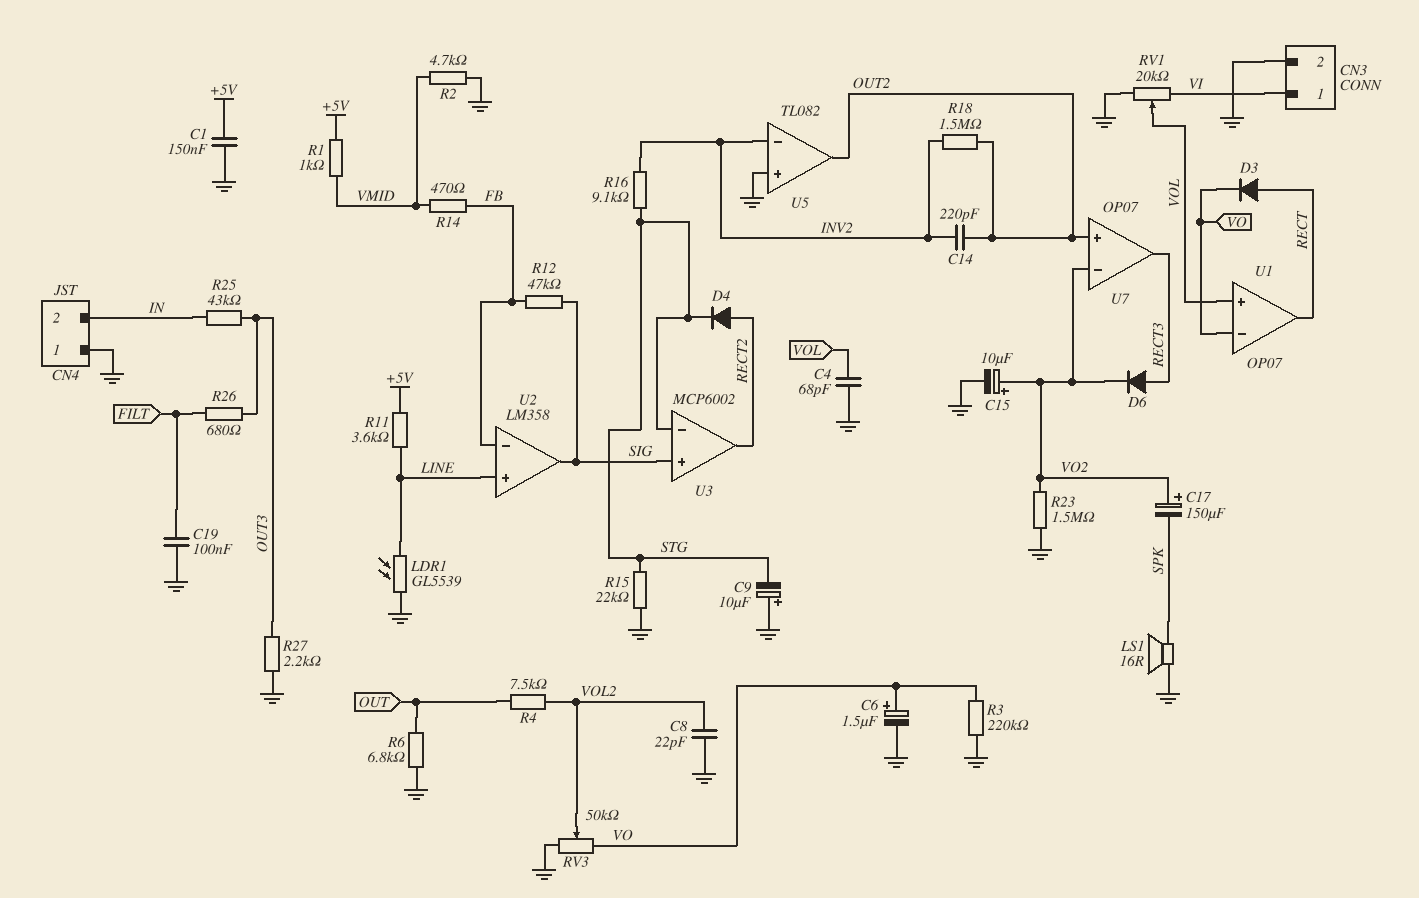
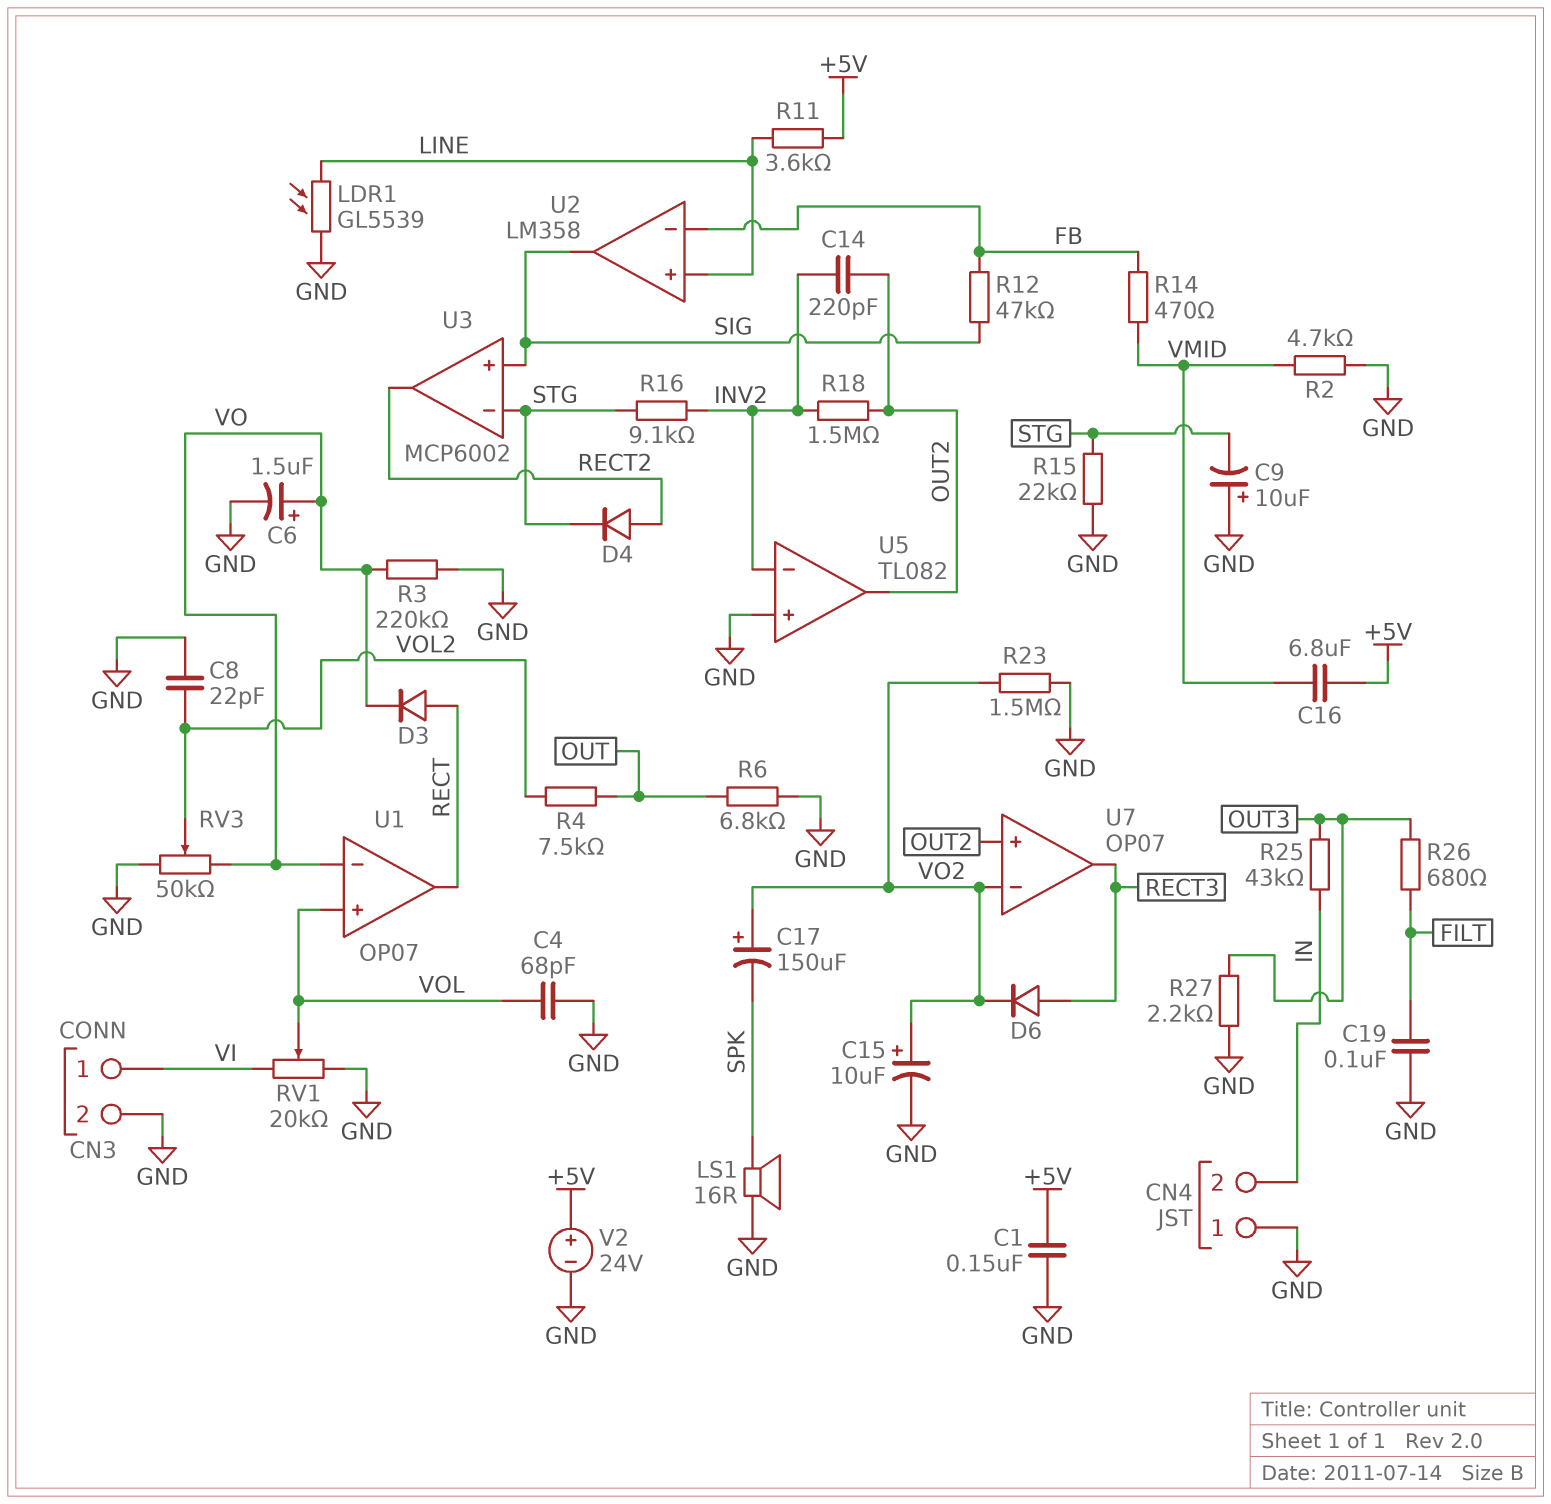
C16: none -> 6.8uF (+5V, VMID)
R1: 1k (+5V, VMID) -> none
V2: none -> 24V (plus +5V, minus GND)

